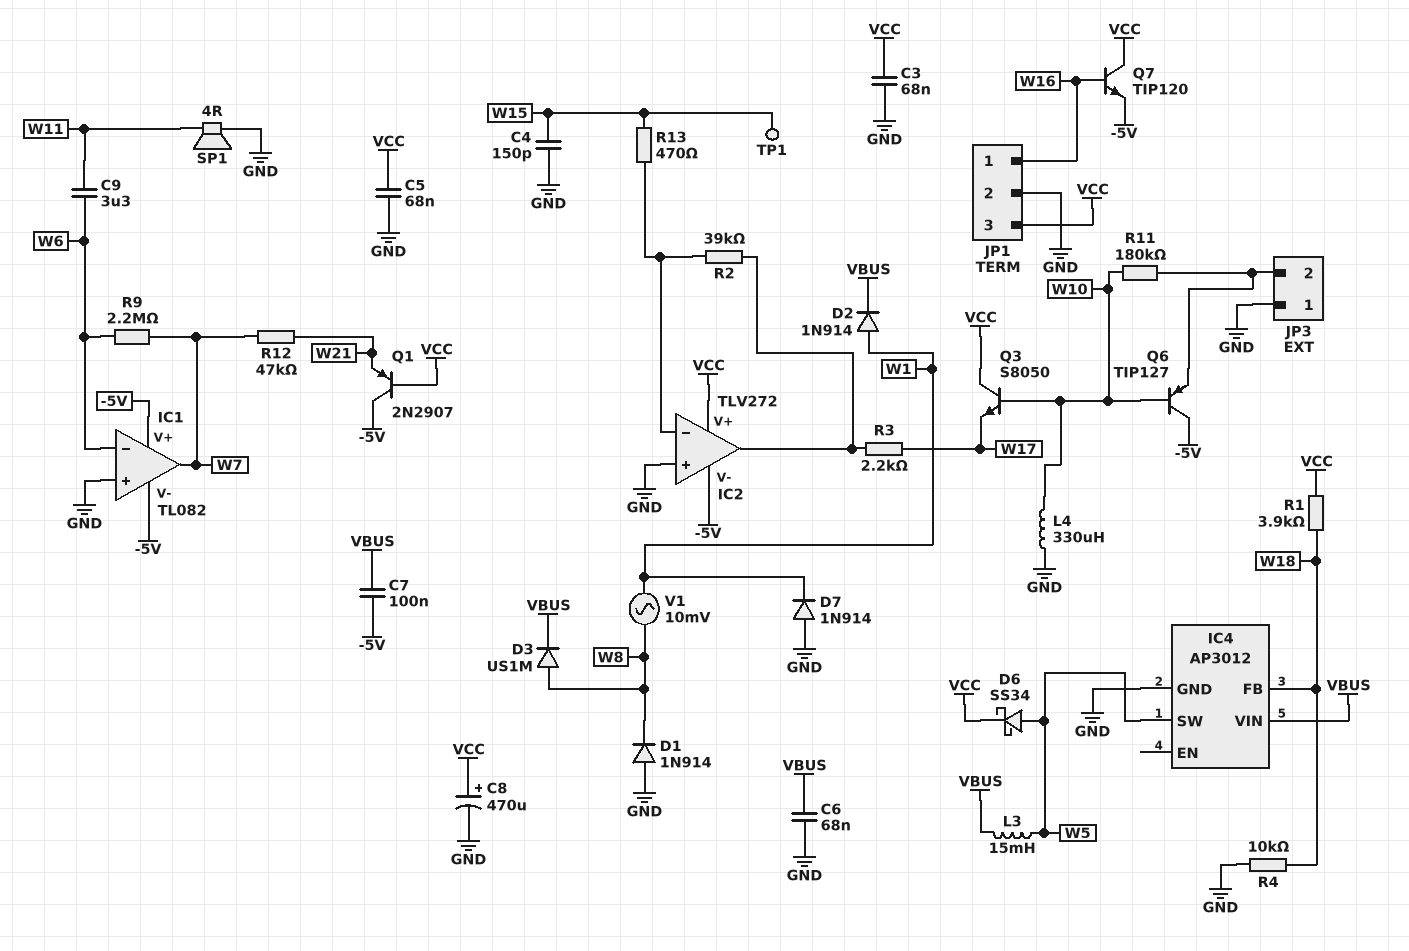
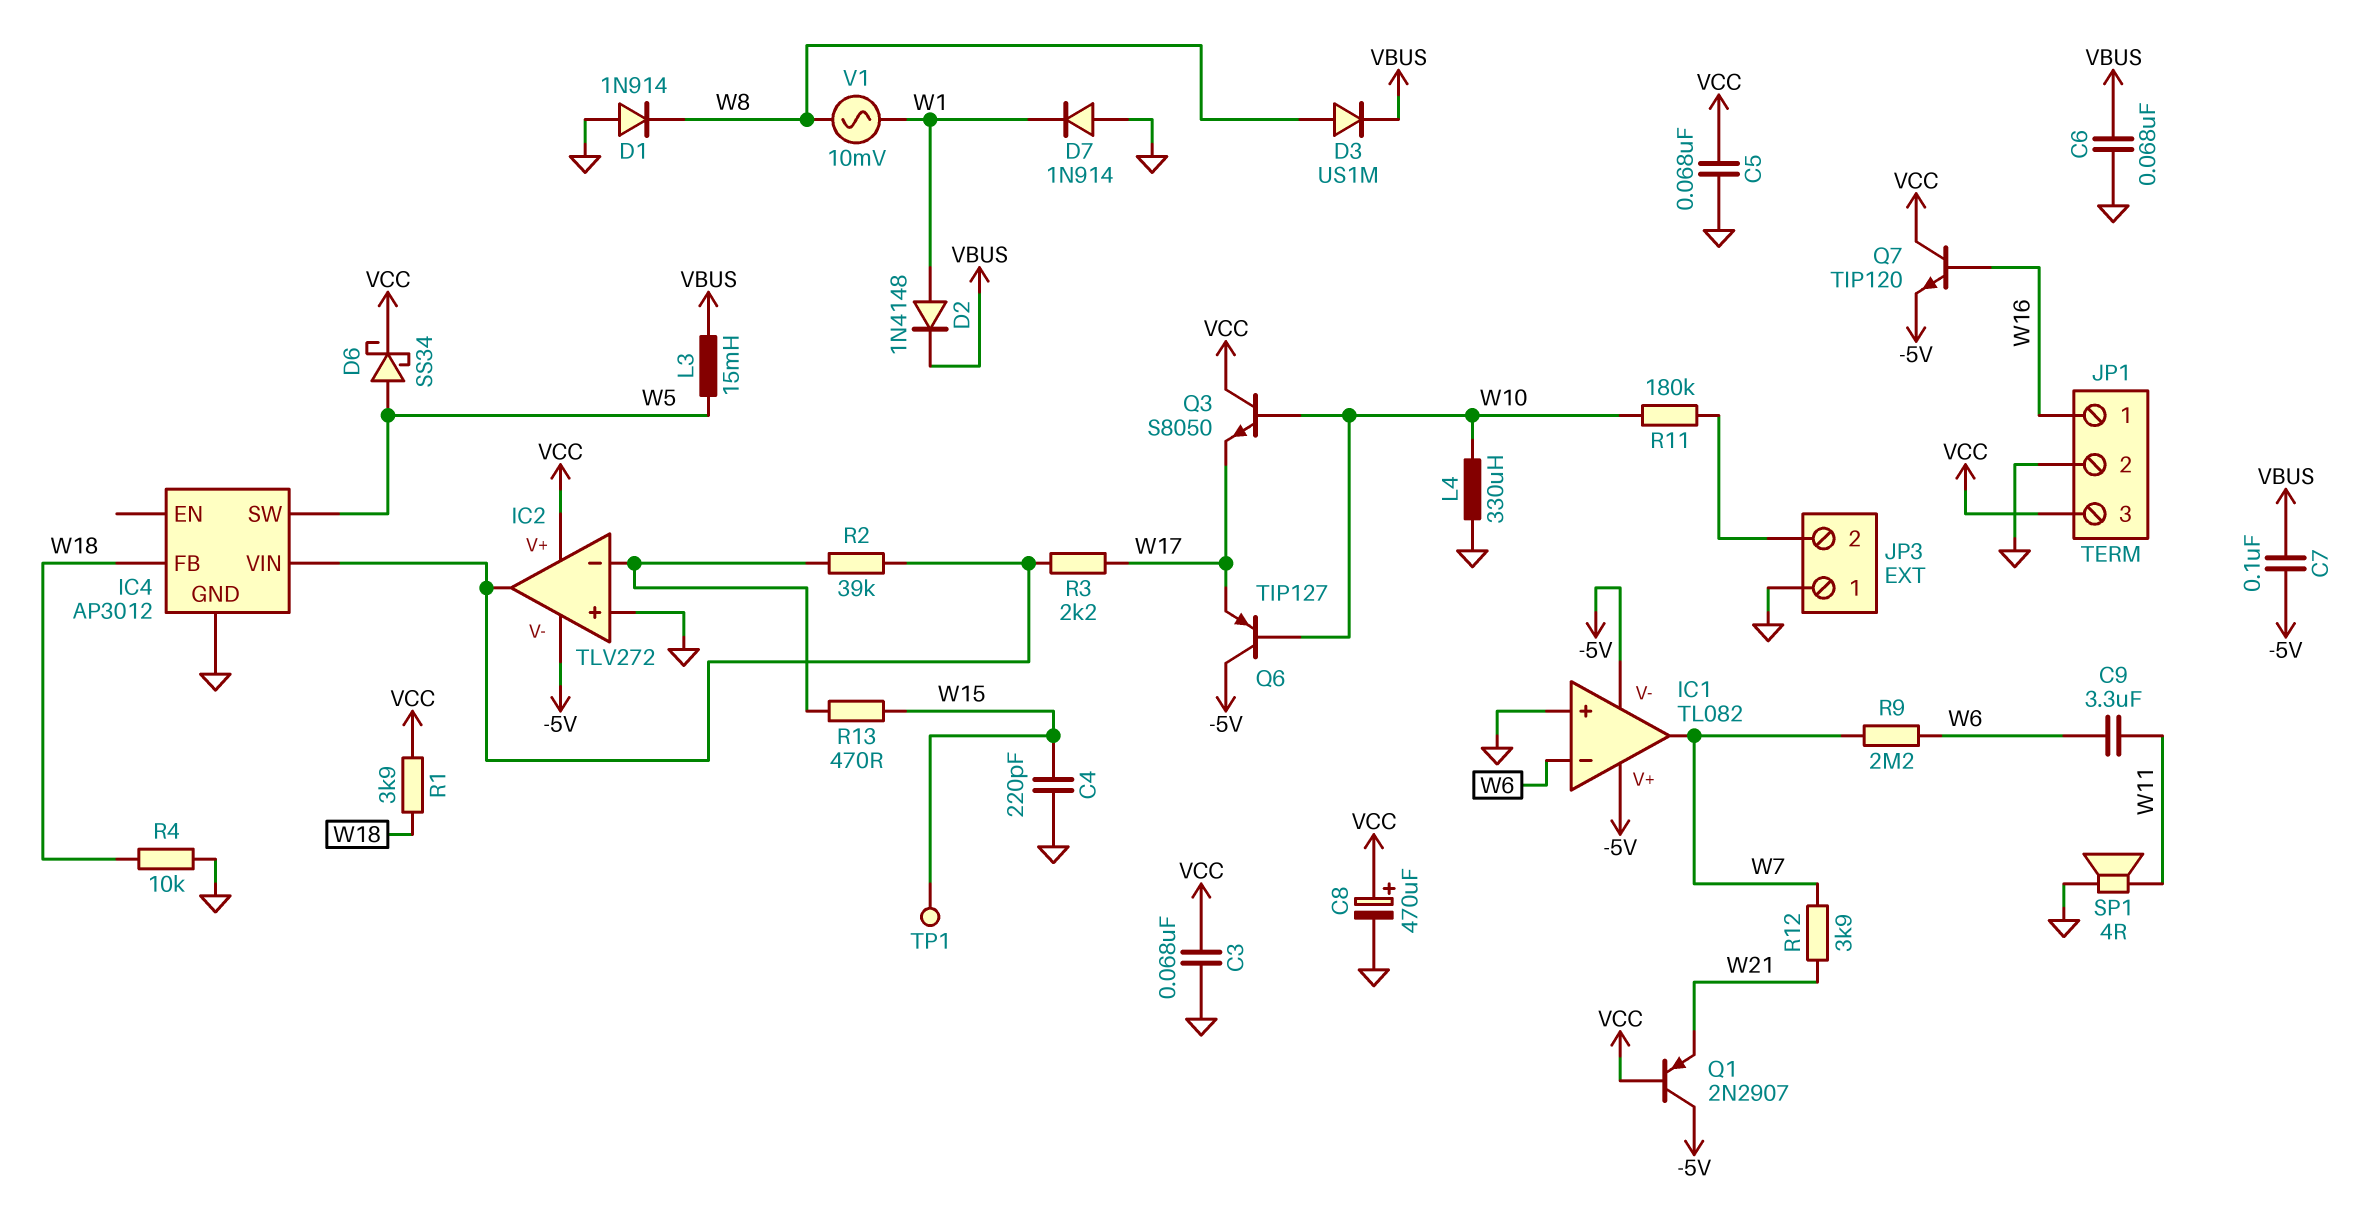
C4: 150pF (GND, W15) -> 220pF (GND, W15)
D2: diode 1N914 (A W1, K VBUS) -> diode 1N4148 (A W1, K VBUS)
IC4 pin VIN: VBUS -> IC2/out
Q6: PNP TIP127 (B W10, C -5V, E JP3/2) -> PNP TIP127 (B W10, C -5V, E W17)
R12: 47k (W7, W21) -> 3.9k (W7, W21)

